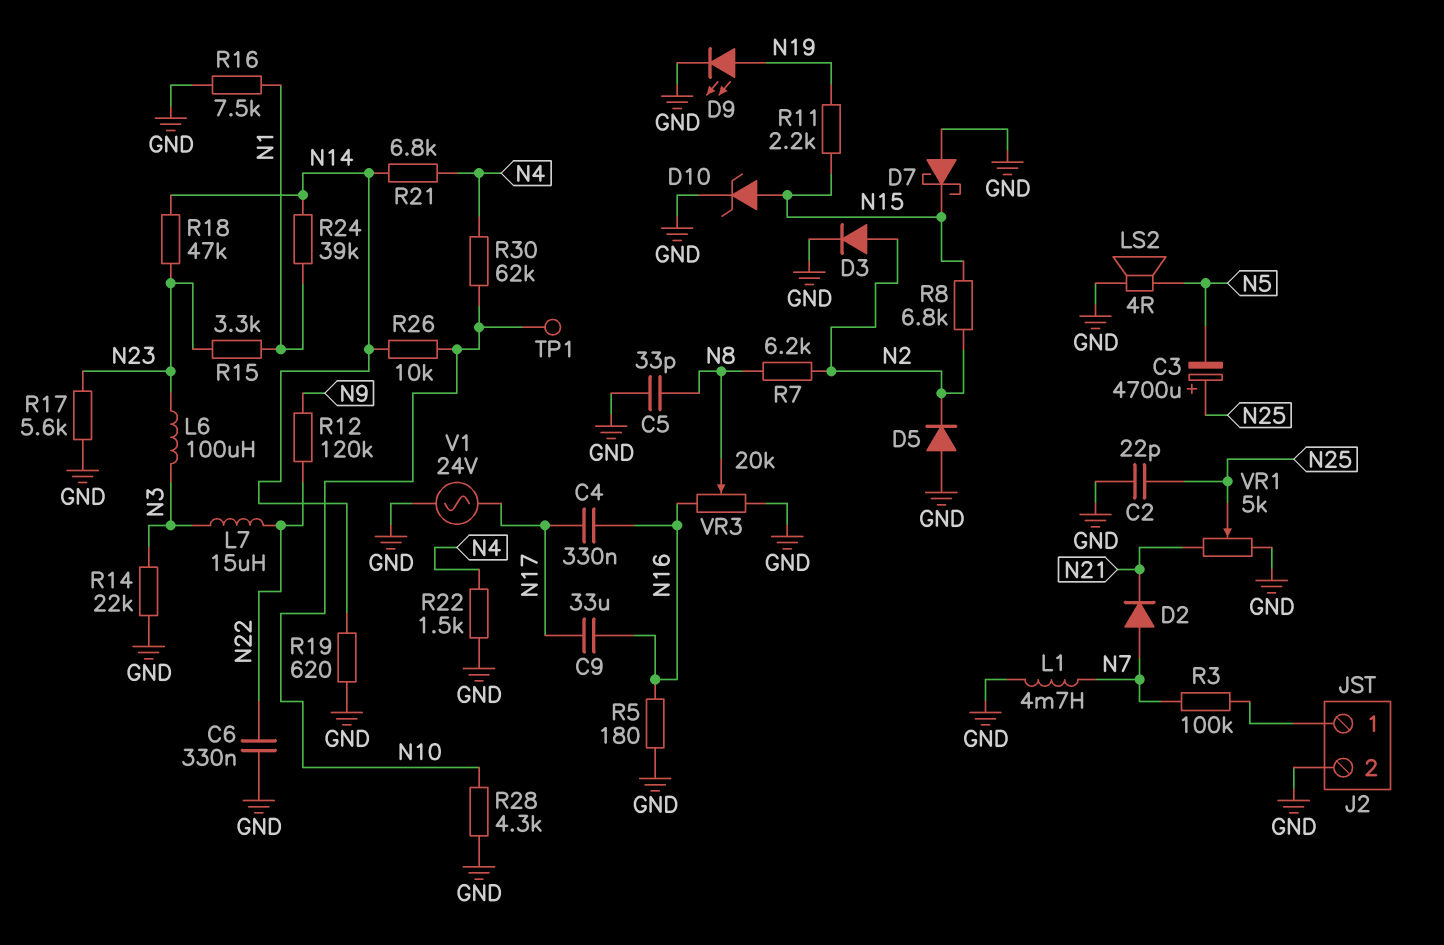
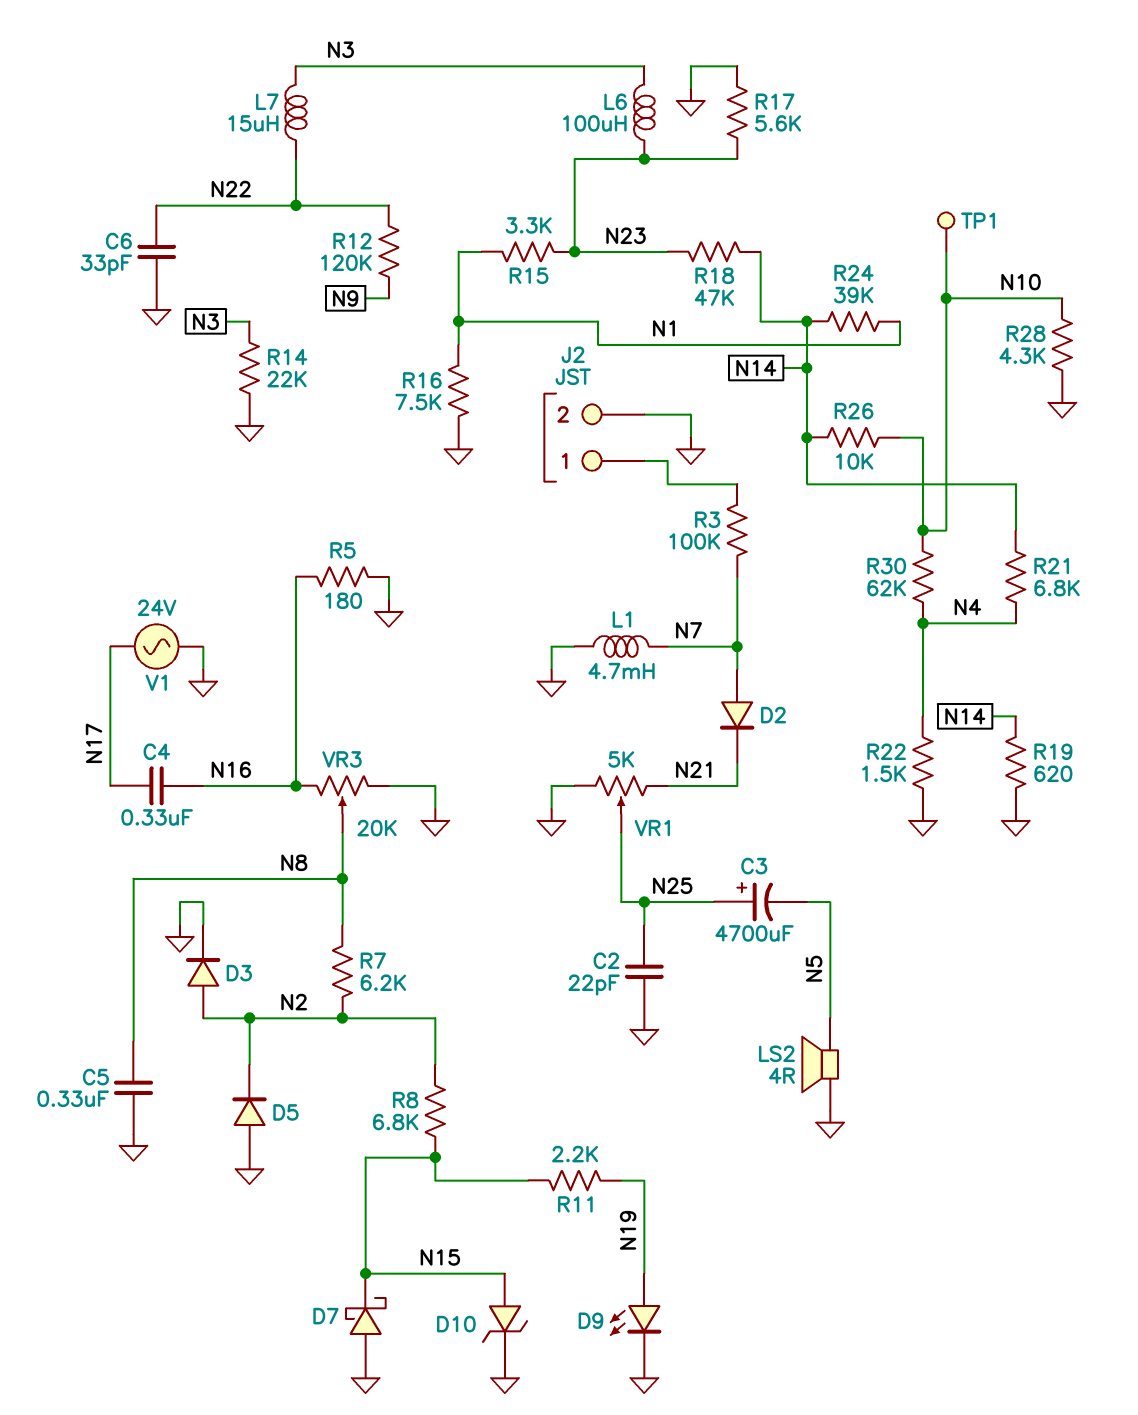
C5: 33pF (GND, N8) -> 330nF (GND, N8)
C6: 330nF (GND, N22) -> 33pF (GND, N22)
C9: 33uF (N16, N17) -> none

